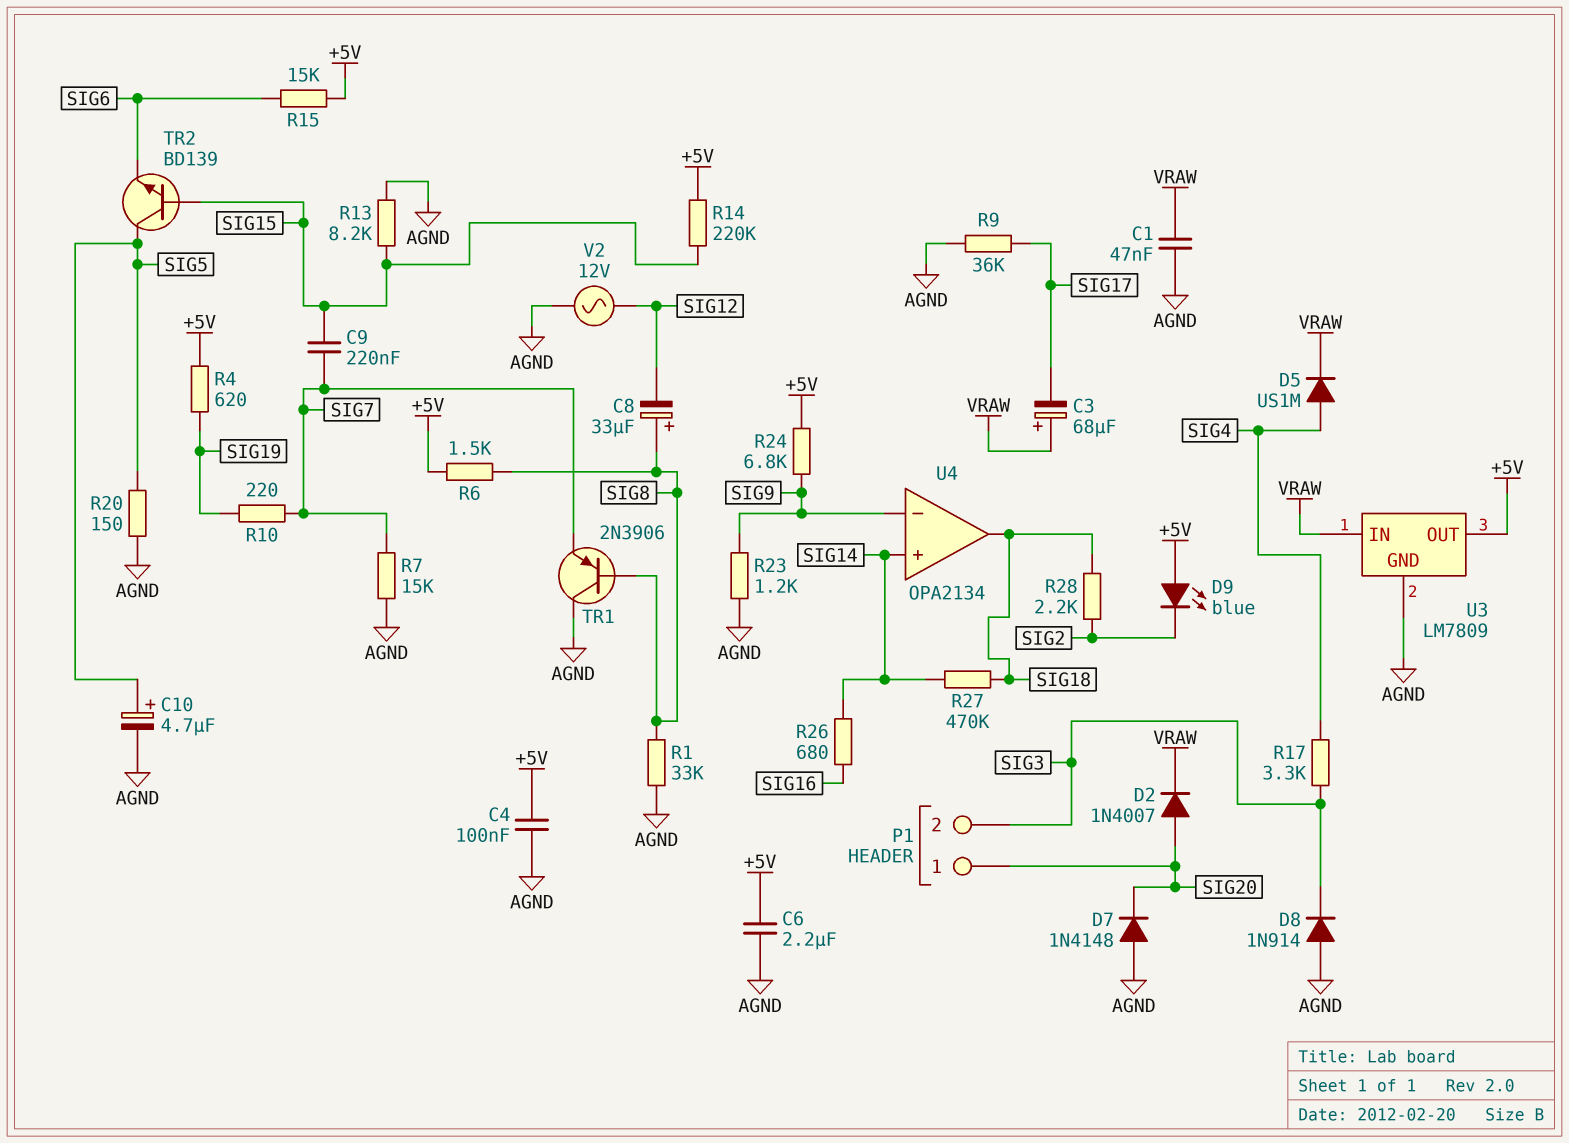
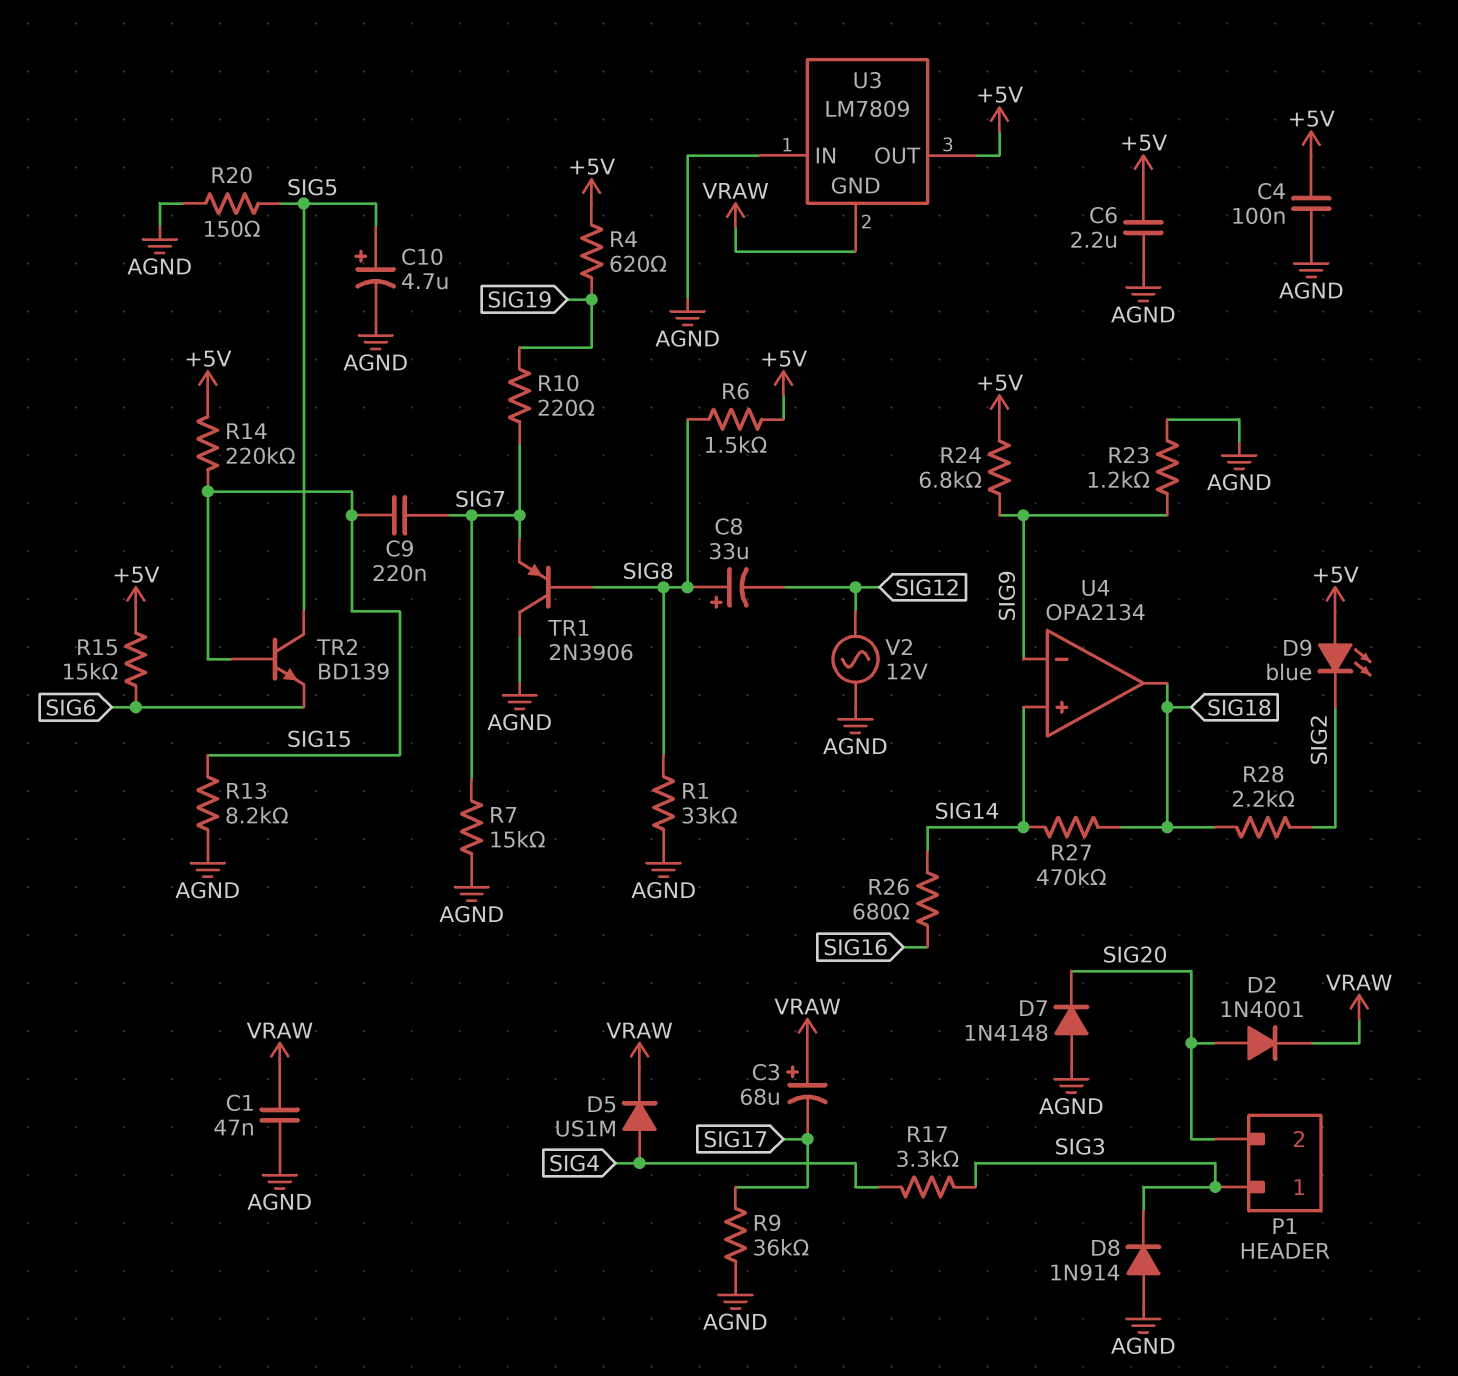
D2: diode 1N4007 (A SIG20, K VRAW) -> diode 1N4001 (A SIG20, K VRAW)
P1 pin 1: SIG20 -> SIG3
P1 pin 2: SIG3 -> SIG20
U3 pin GND: AGND -> VRAW
U3 pin IN: VRAW -> AGND

